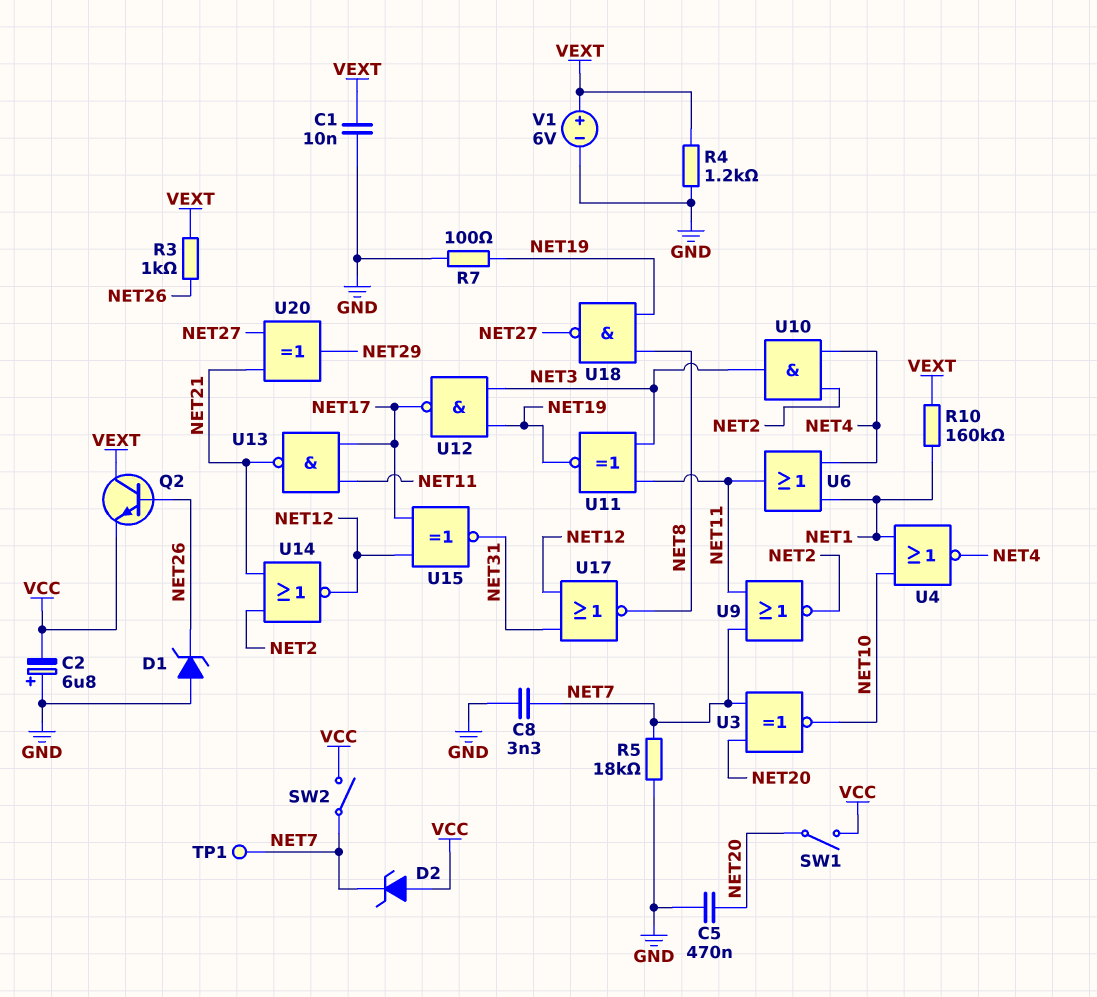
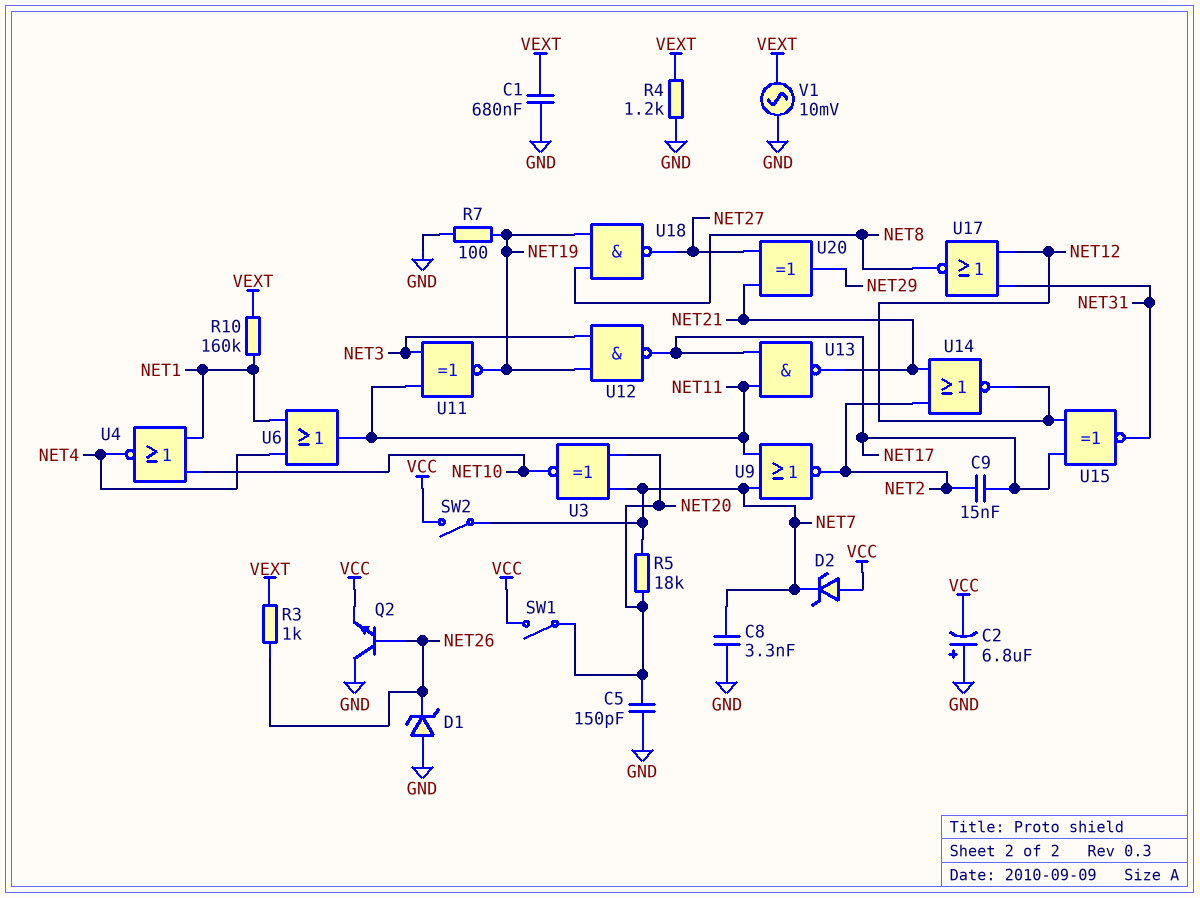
C1: 10nF (GND, VEXT) -> 680nF (GND, VEXT)
C5: 470nF (GND, NET20) -> 150pF (GND, NET20)
C9: none -> 15nF (NET2, NET17)
Q2: NPN (B NET26, C VEXT, E VCC) -> NPN (B NET26, C GND, E VCC)
R5: 18k (GND, NET7) -> 18k (NET7, NET20)
TP1: test point (NET7) -> none
U10: AND (in NET2, in NET4, out NET3) -> none
V1: 6V (plus VEXT, minus GND) -> AC 10mV (GND, VEXT)

